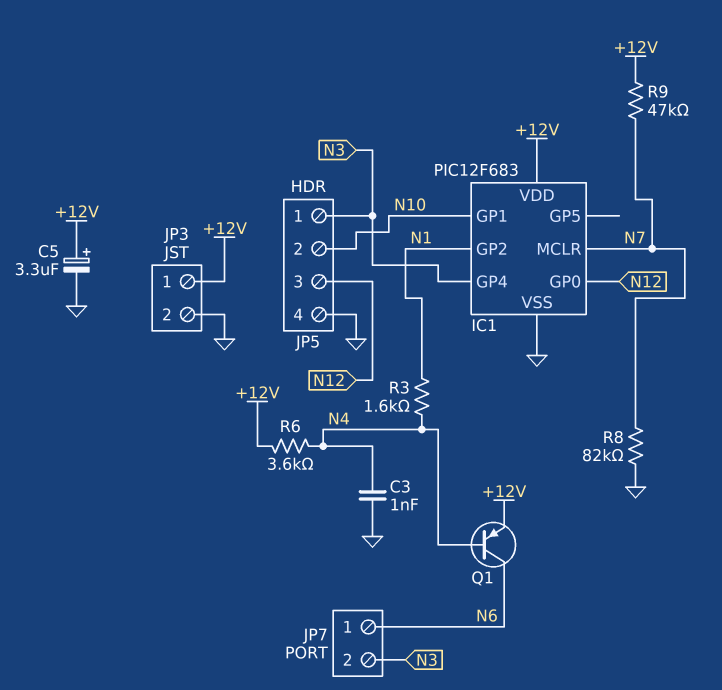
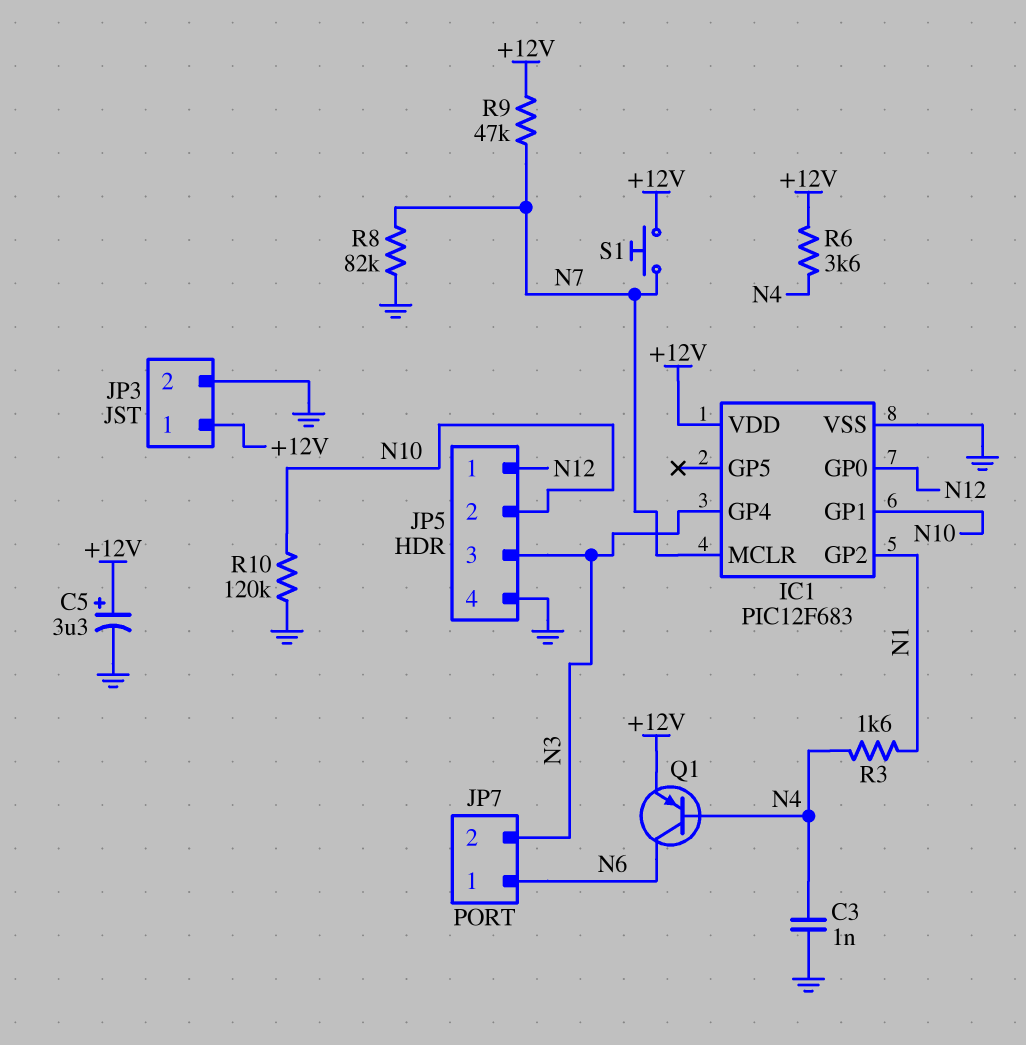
JP5 pin 1: N3 -> N12
JP5 pin 3: N12 -> N3
R10: none -> 120k (GND, N10)
S1: none -> button (+12V, N7)

